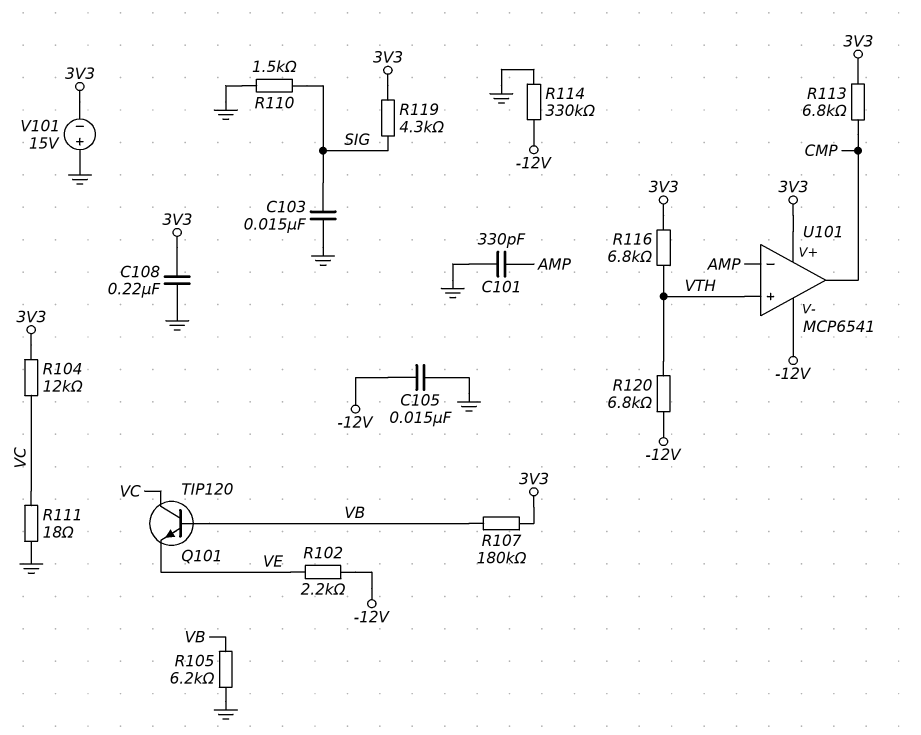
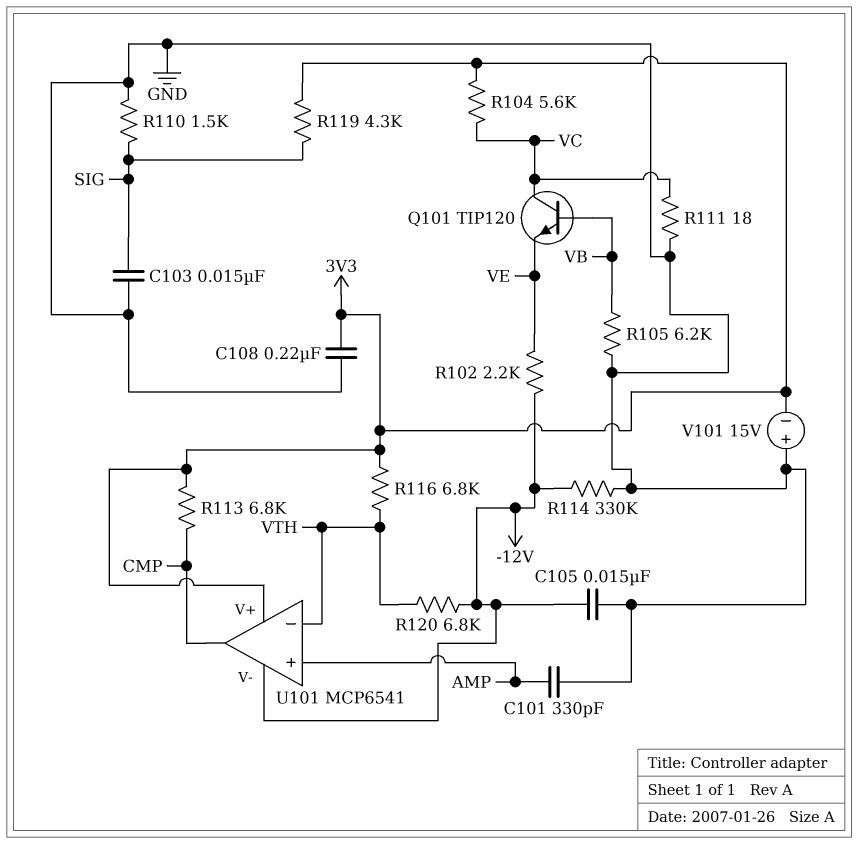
R104: 12k (3V3, VC) -> 5.6k (3V3, VC)
R107: 180k (3V3, VB) -> none
U101 pin in+: VTH -> AMP
U101 pin in-: AMP -> VTH

